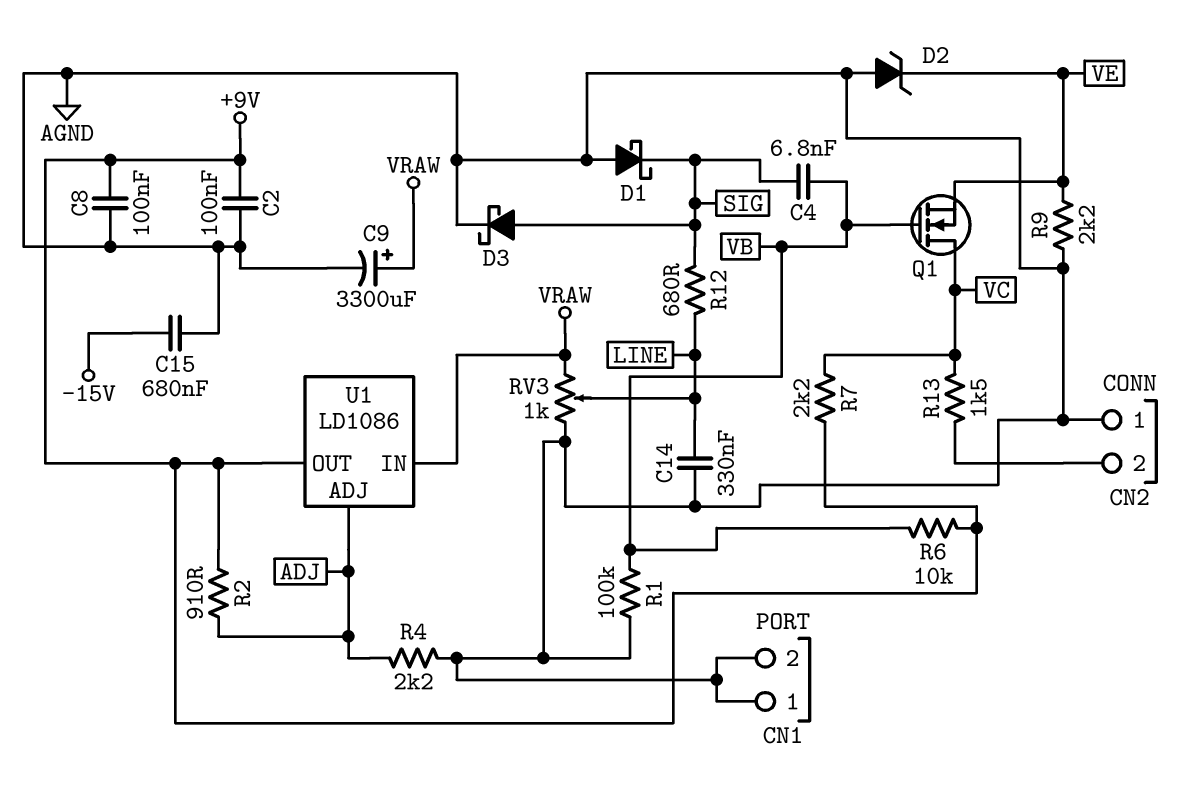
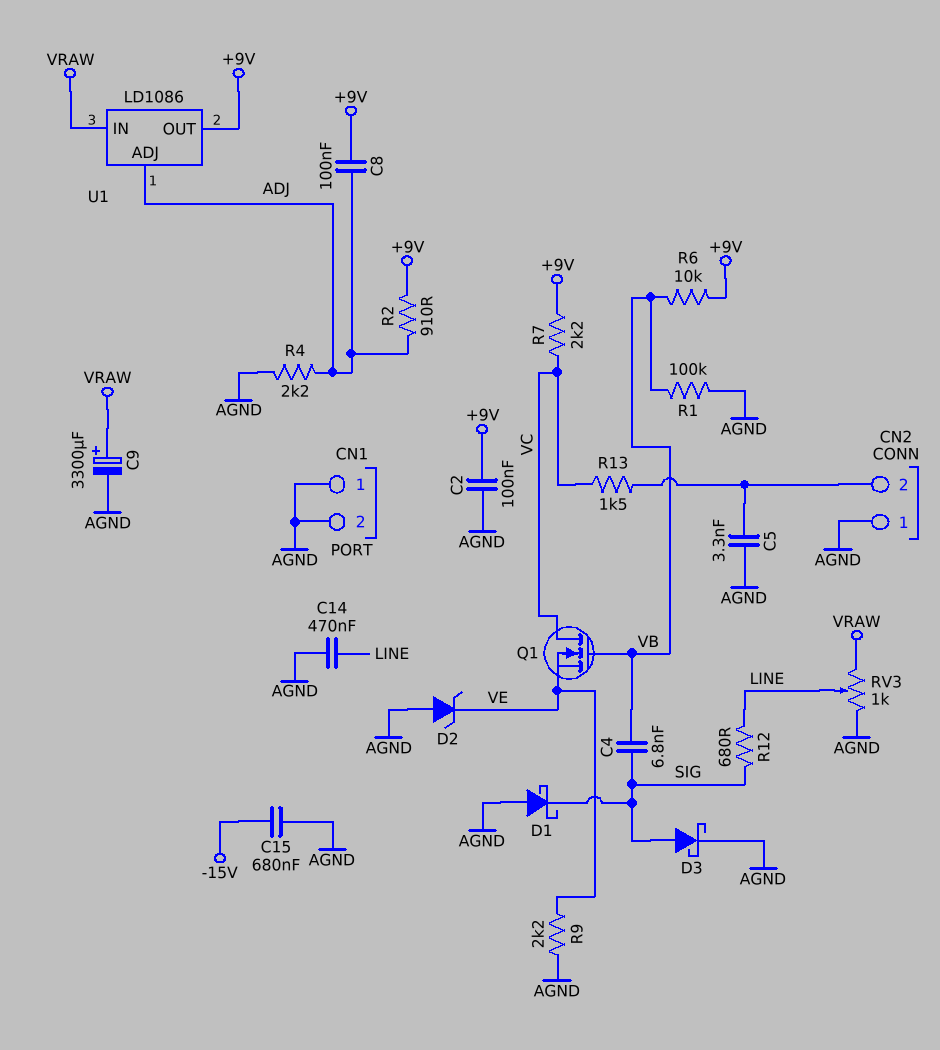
C5: none -> 3.3nF (AGND, CN2/2)
C8: 100nF (+9V, AGND) -> 100nF (+9V, ADJ)
C14: 330nF (AGND, LINE) -> 470nF (AGND, LINE)

